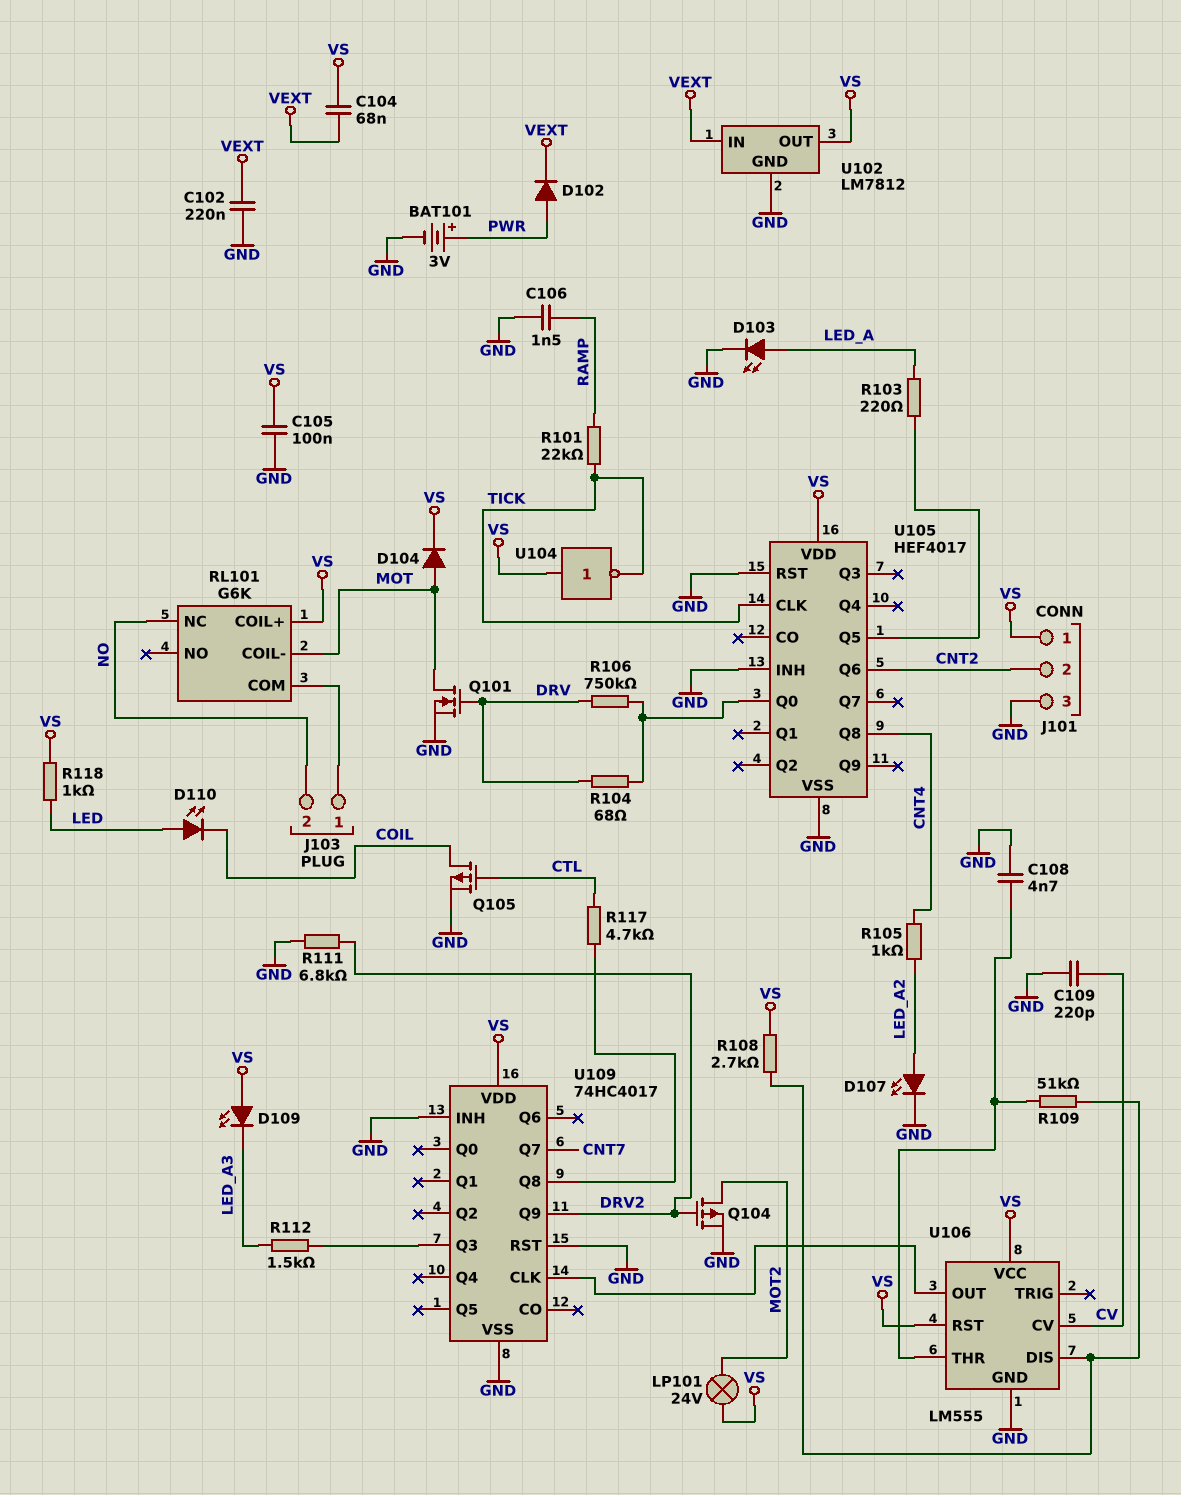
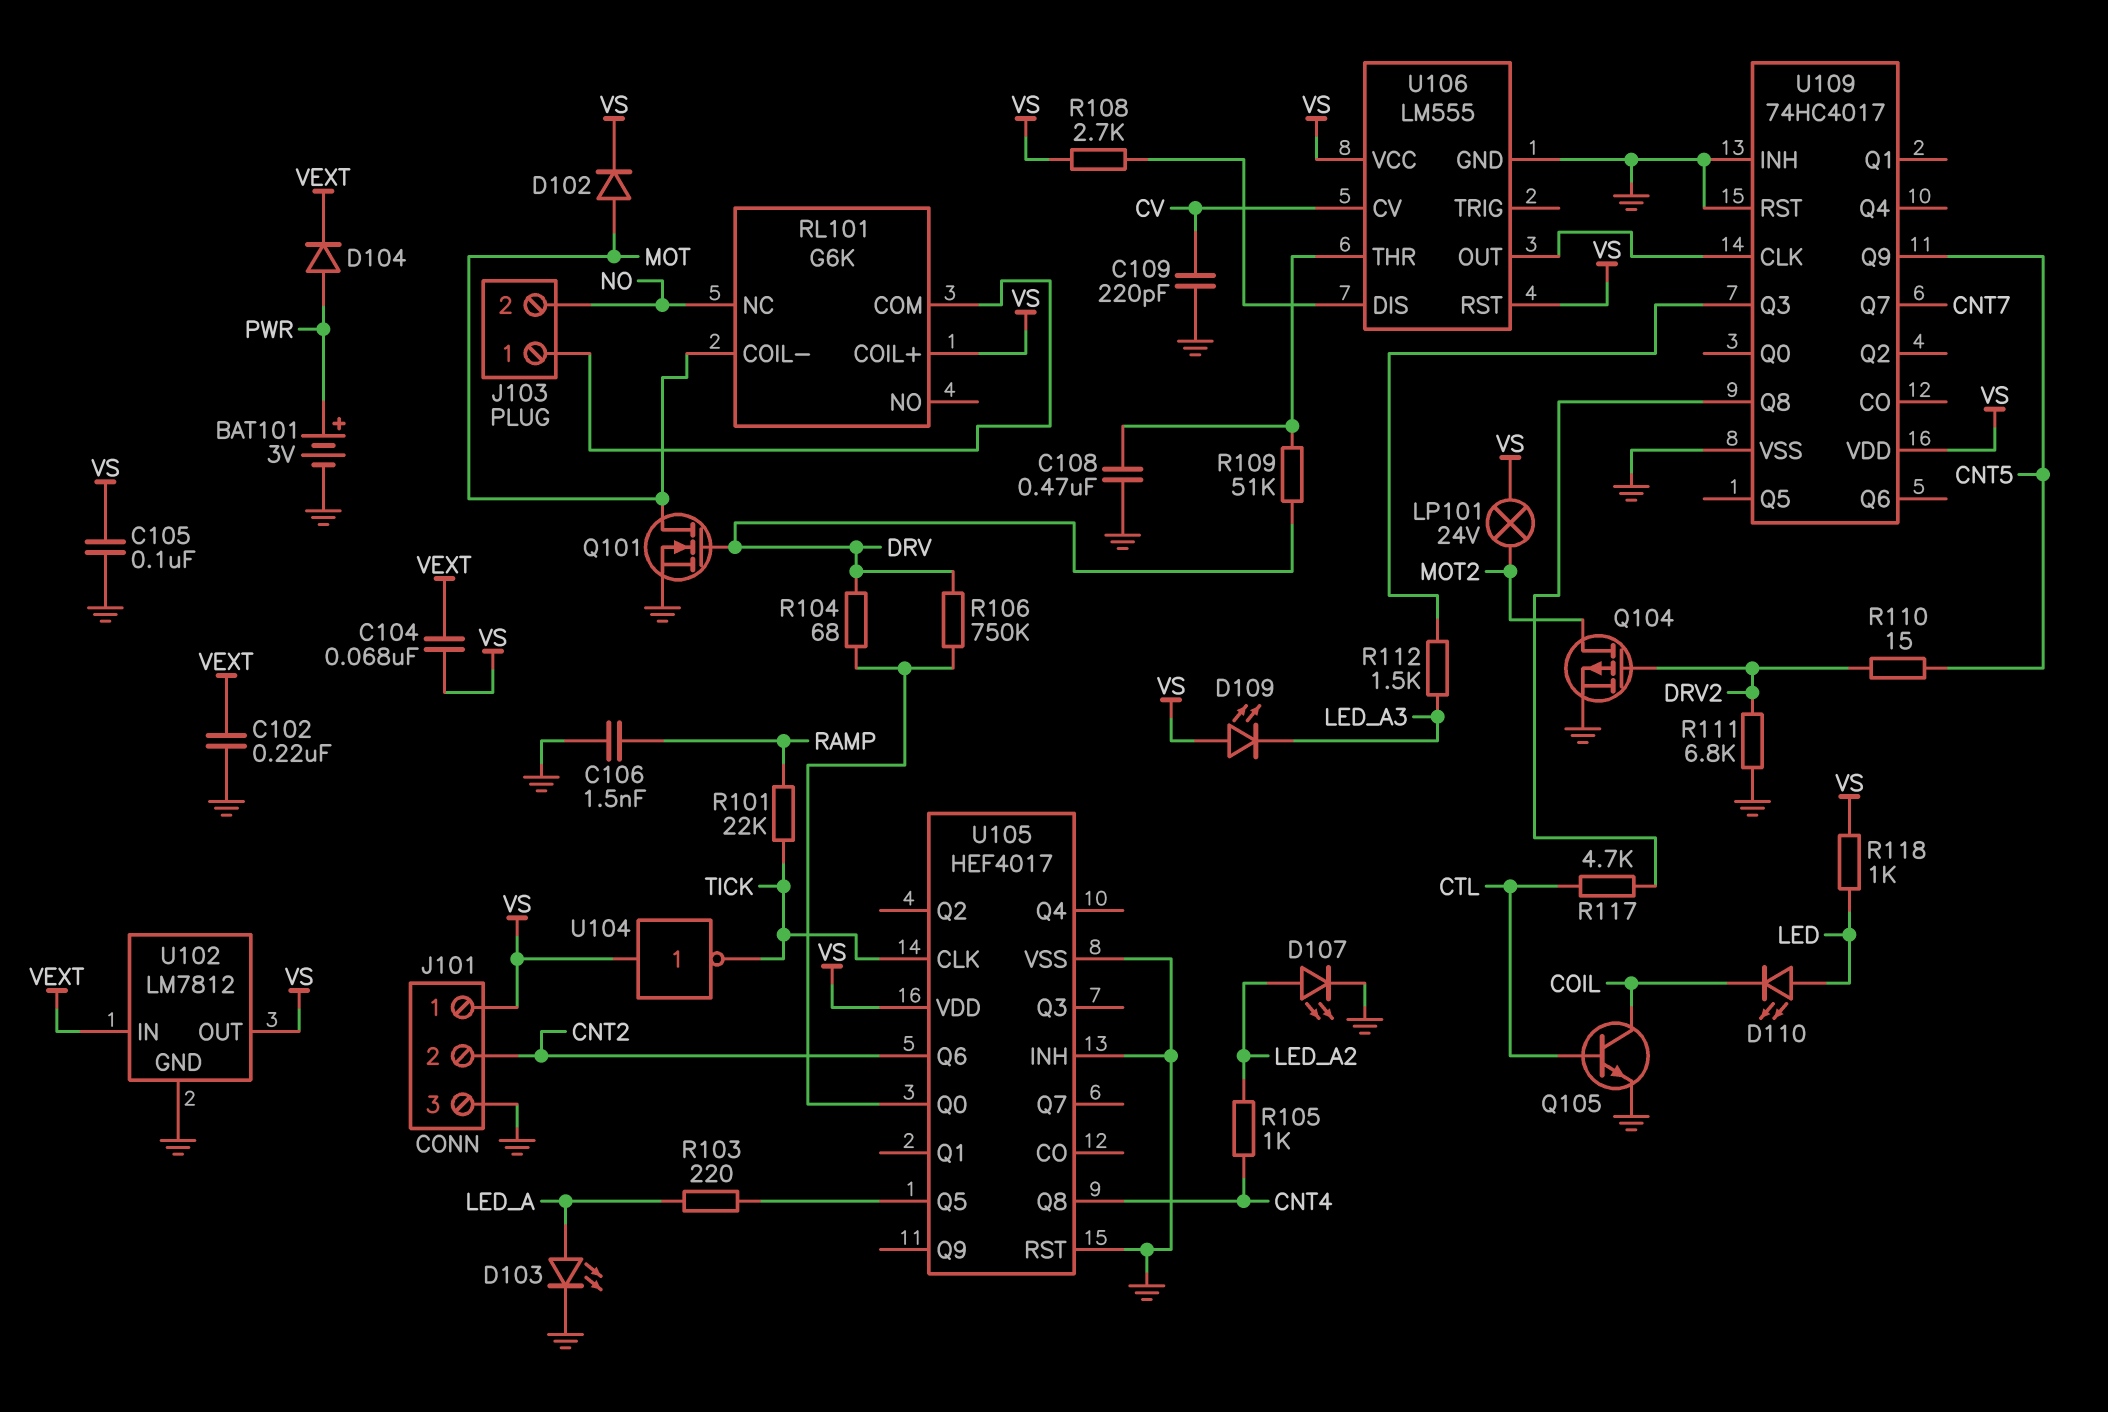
C108: 4.7nF (GND, U106/THR) -> 470nF (GND, U106/THR)
D102: diode (A PWR, K VEXT) -> diode (A MOT, K VS)
D104: diode (A MOT, K VS) -> diode (A PWR, K VEXT)
Q105: PMOS (G CTL, D COIL, S GND) -> NPN (B CTL, C COIL, E GND)
R109: 51k (U106/DIS, U106/THR) -> 51k (DRV, U106/THR)
R110: none -> 15 (CNT5, DRV2)
U109 pin Q9: DRV2 -> CNT5

